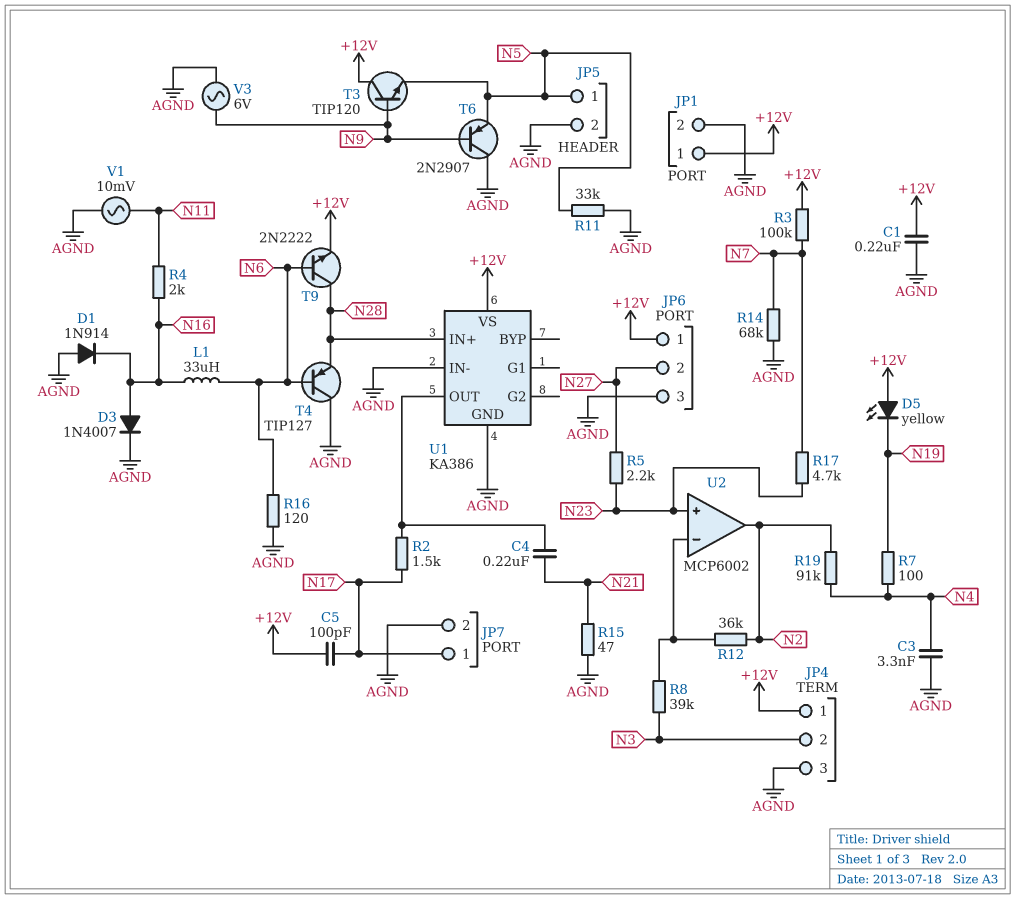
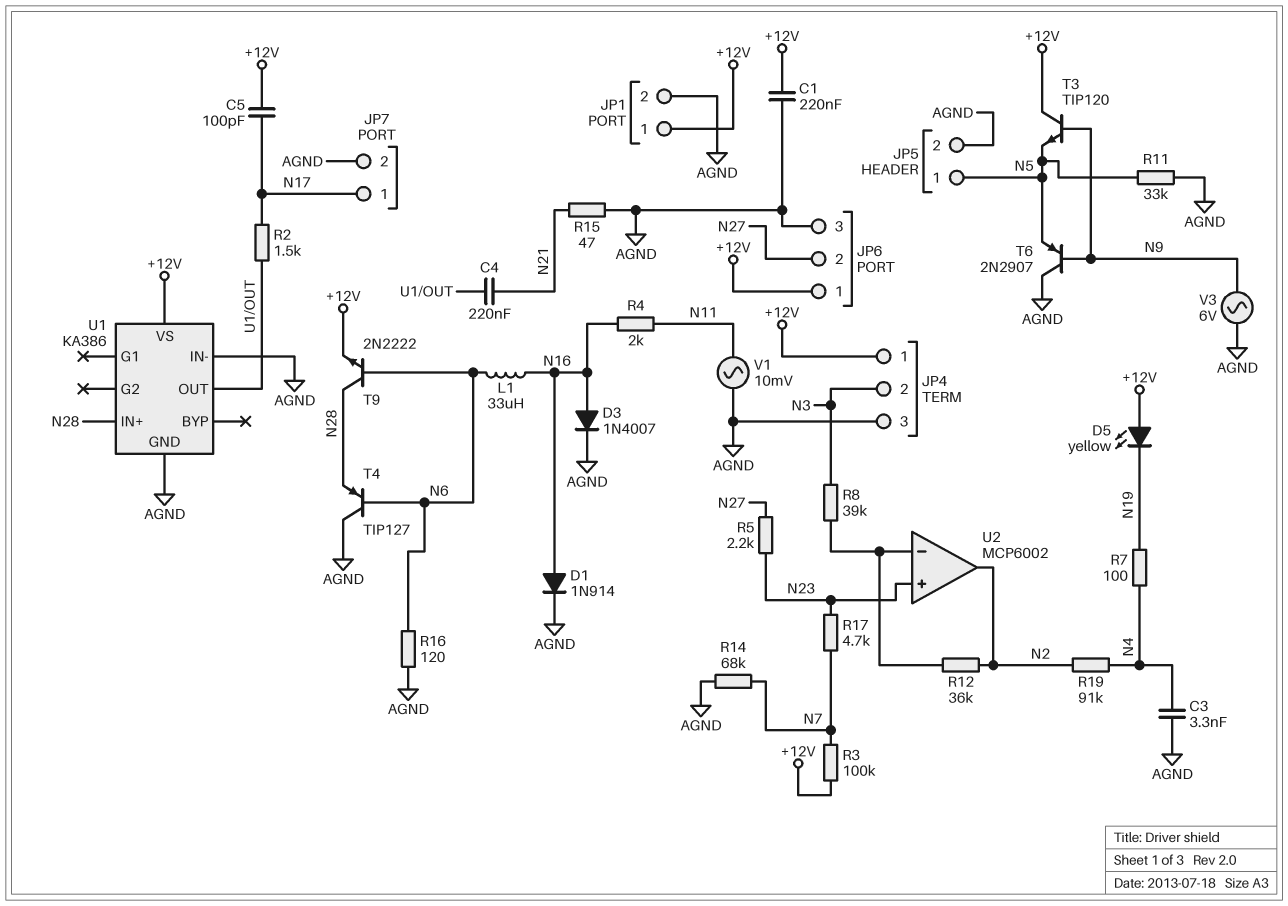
D1: diode 1N914 (A AGND, K N16) -> diode 1N914 (A N16, K AGND)

